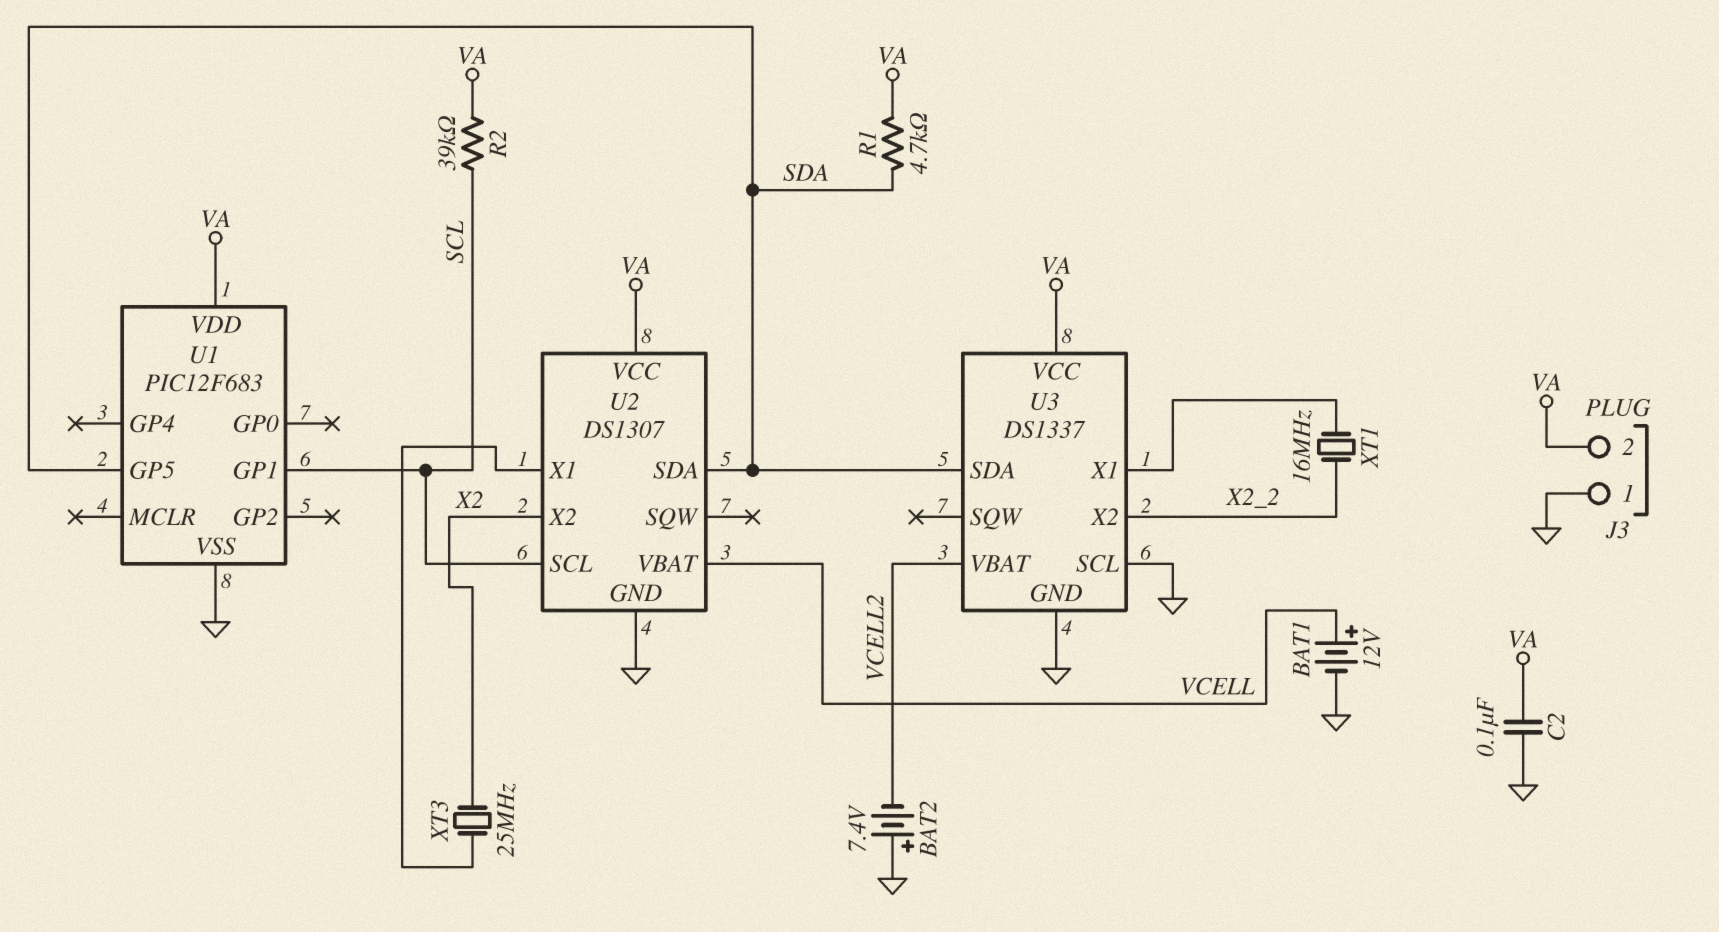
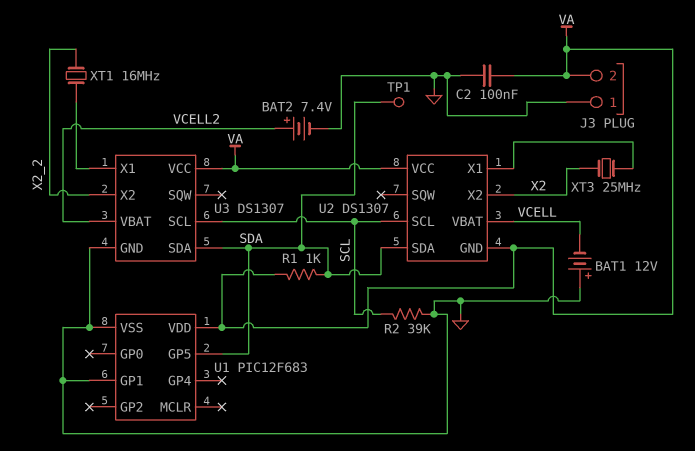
BAT1: 12V (plus VCELL, minus GND) -> 12V (plus GND, minus VCELL)
BAT2: 7.4V (plus GND, minus VCELL2) -> 7.4V (plus VCELL2, minus GND)
R1: 4.7k (SDA, VA) -> 1k (SDA, VA)
R2: 39k (SCL, VA) -> 39k (GND, SCL)
TP1: none -> test point (SDA)
U1 pin GP1: SCL -> GND
U2 pin GND: GND -> VA
U3: DS1337 -> DS1307
U3 pin SCL: GND -> SCL

